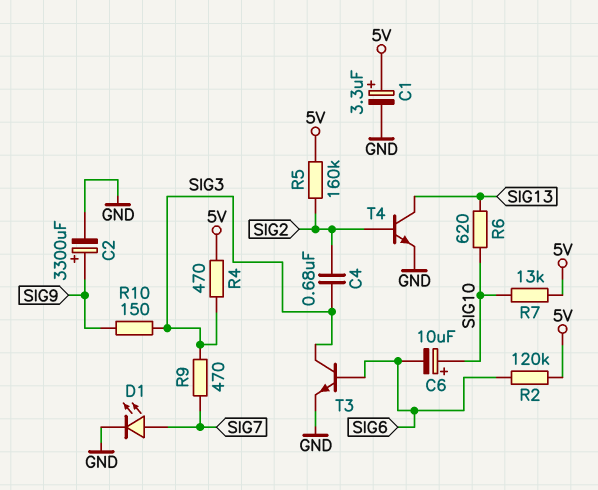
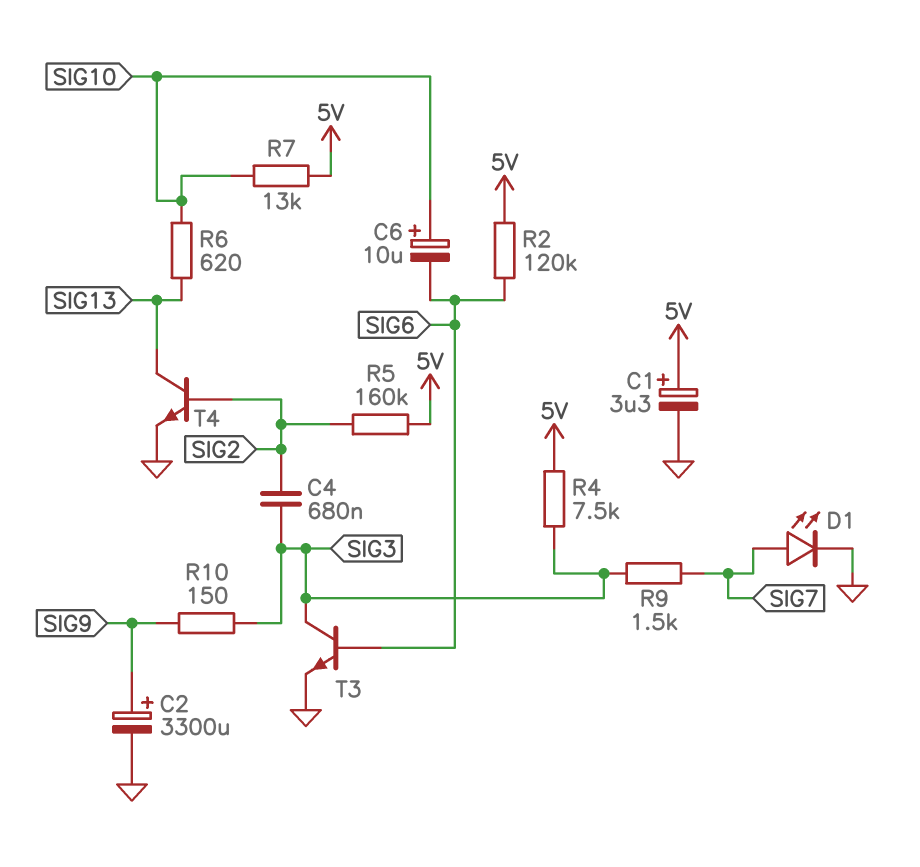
R4: 470 (5V, SIG3) -> 7.5k (5V, SIG3)
R9: 470 (SIG3, SIG7) -> 1.5k (SIG3, SIG7)

